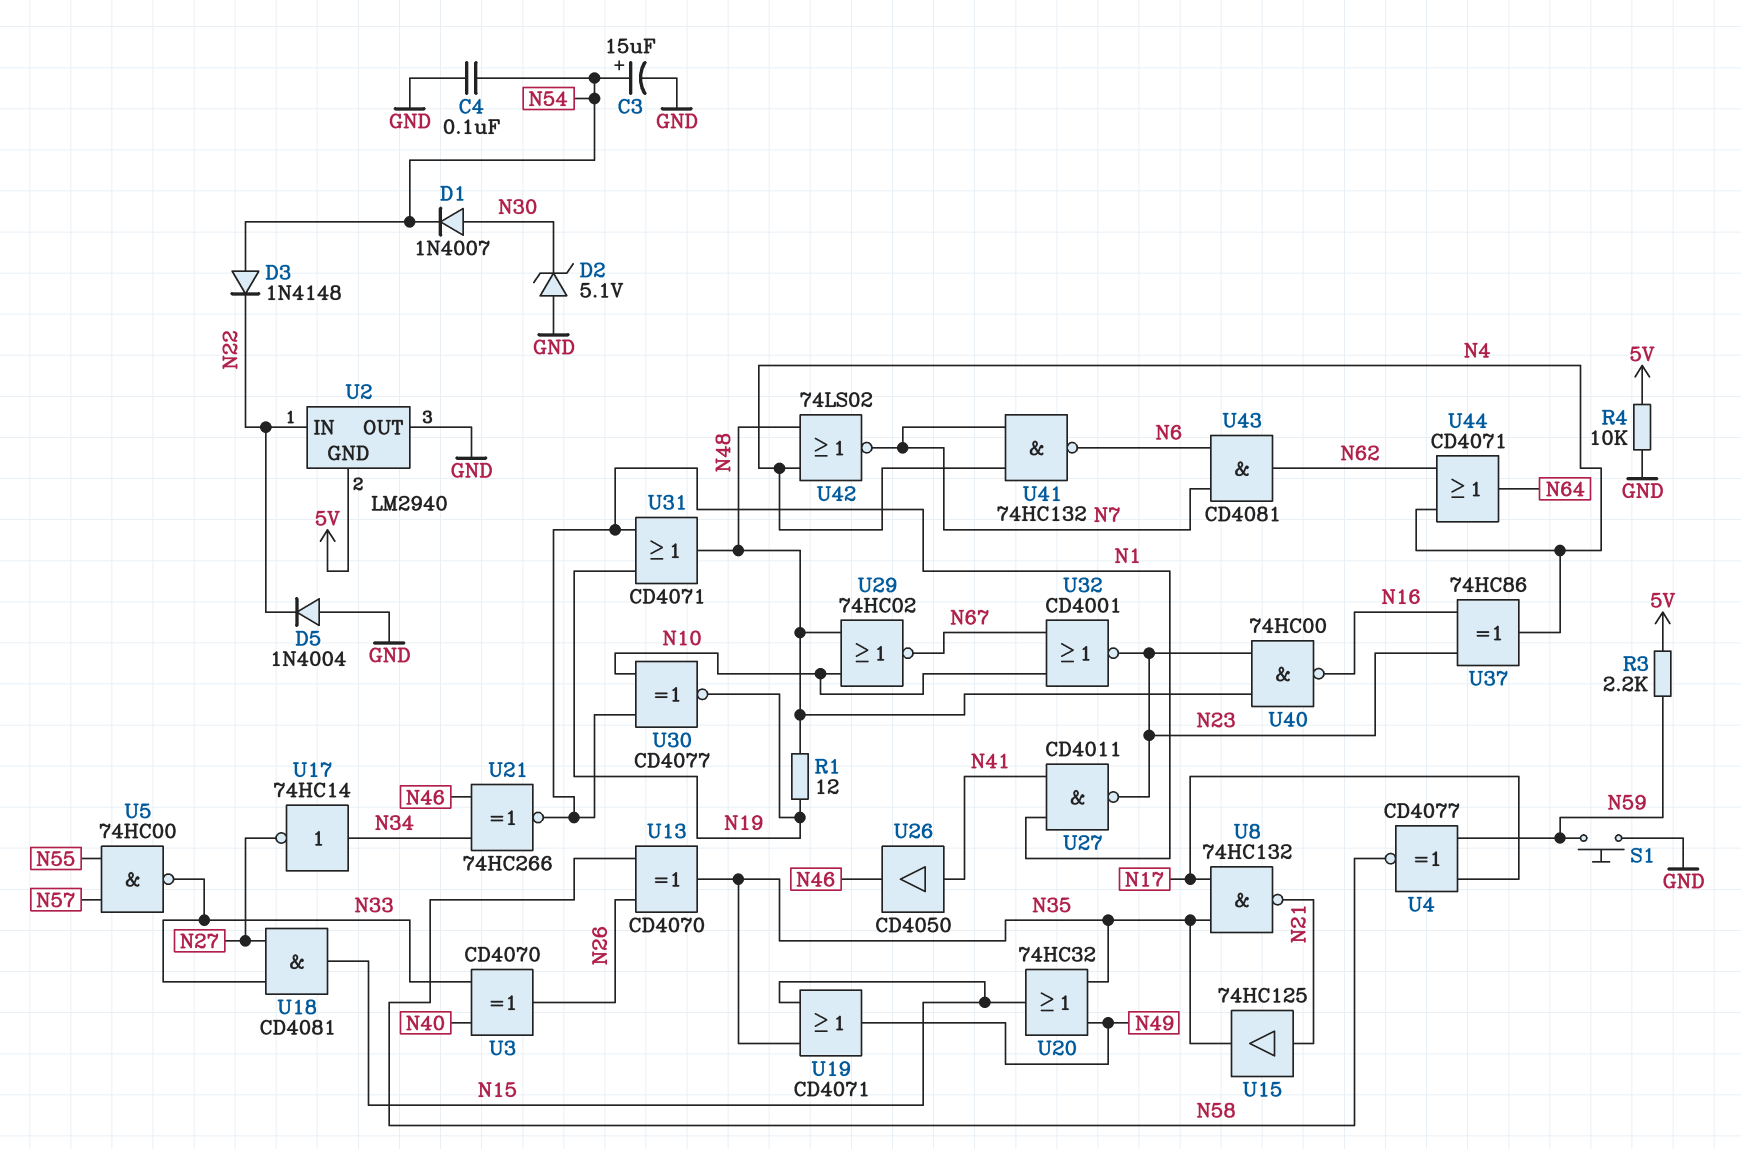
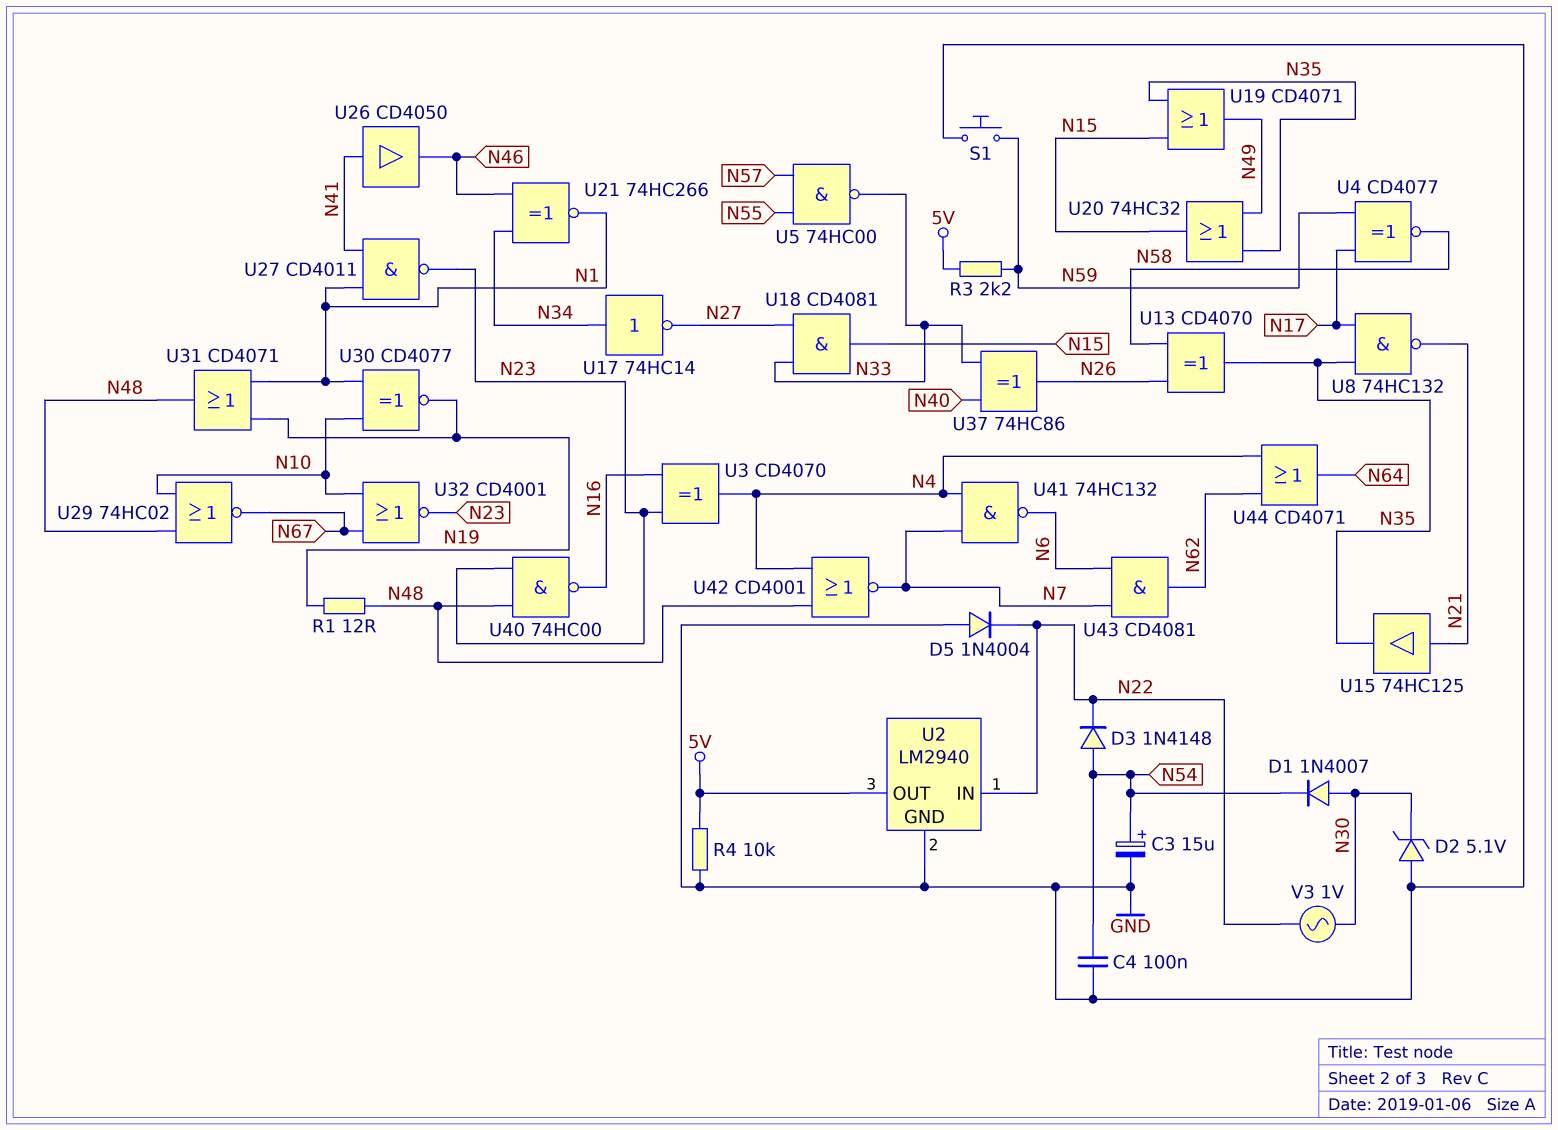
U2 pin GND: 5V -> GND
U2 pin OUT: GND -> 5V
U3: XOR CD4070 (in N33, in N40, out N26) -> XOR CD4070 (in N16, in N23, out N4)
U37: XOR 74HC86 (in N16, in N23, out N4) -> XOR 74HC86 (in N33, in N40, out N26)
U42: NOR 74LS02 (in N4, in N48, out N7) -> NOR CD4001 (in N4, in N48, out N7)
V3: none -> AC 1V (N22, N30)

